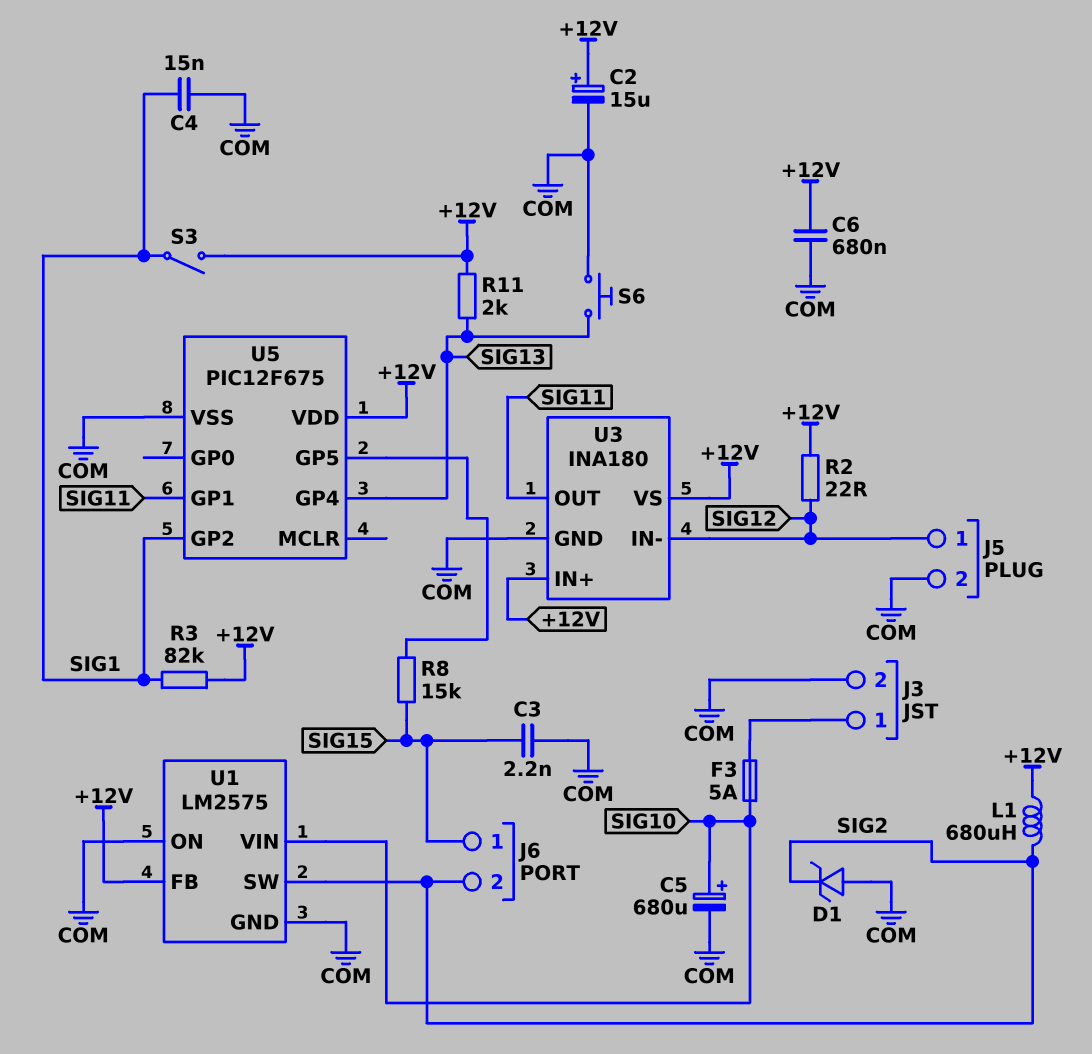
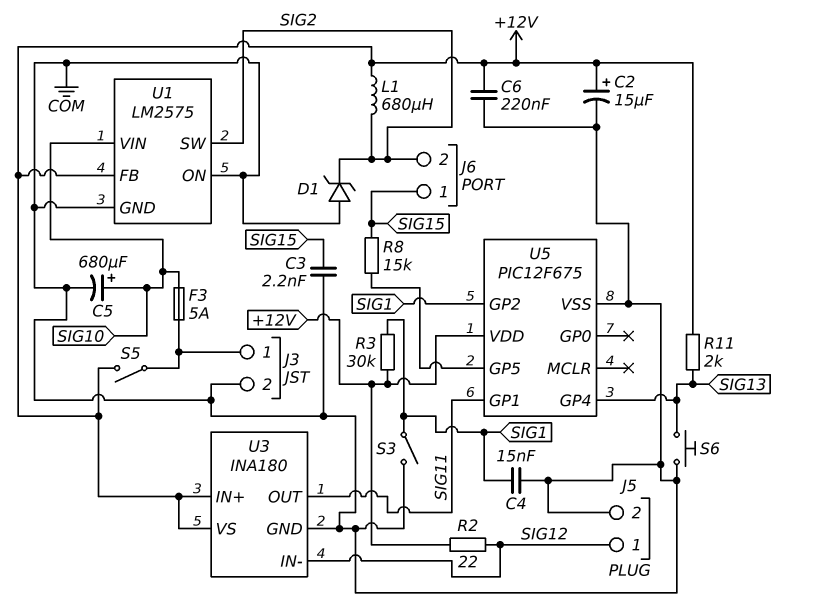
C6: 680nF (+12V, COM) -> 220nF (+12V, COM)
R3: 82k (+12V, SIG1) -> 30k (+12V, SIG1)
S3: switch (+12V, SIG1) -> switch (COM, SIG1)
S5: none -> switch (+12V, J3/1)

